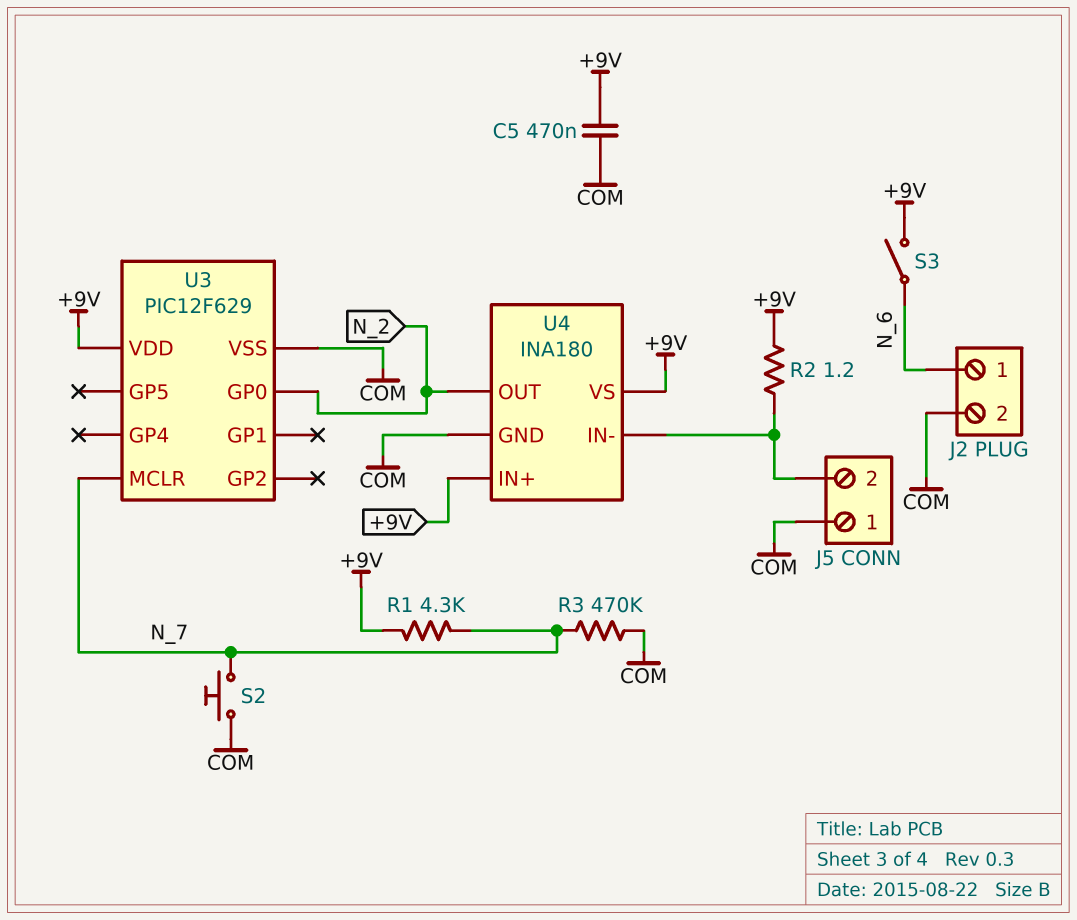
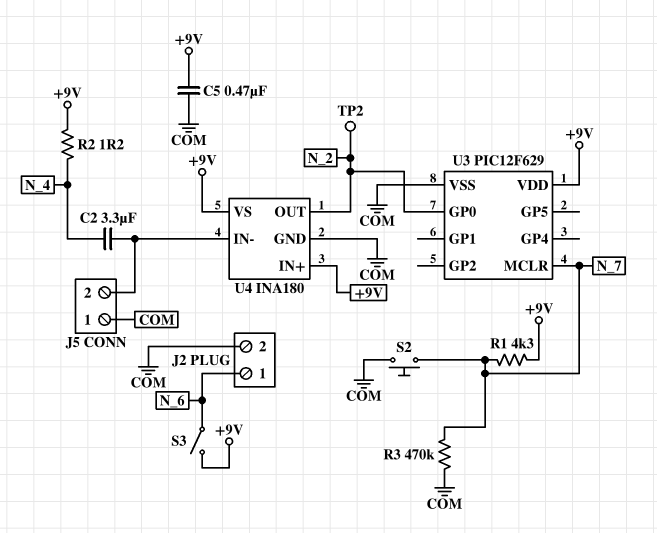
C2: none -> 3.3uF (J5/2, N_4)
R2: 1.2 (+9V, J5/2) -> 1.2 (+9V, N_4)
TP2: none -> test point (N_2)

